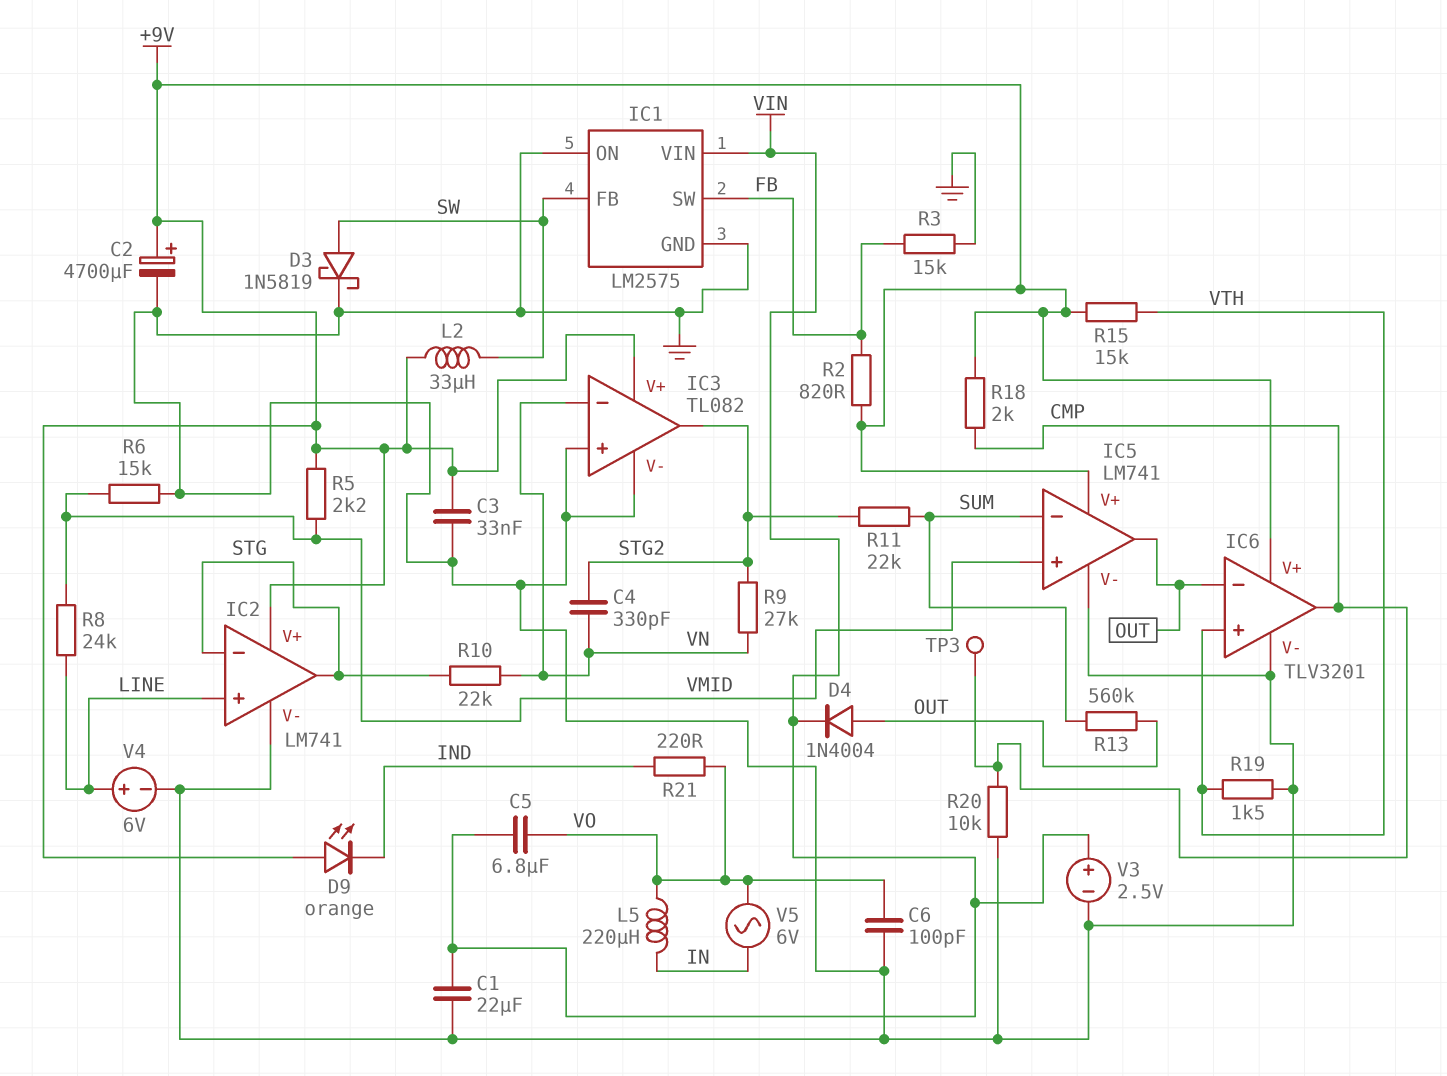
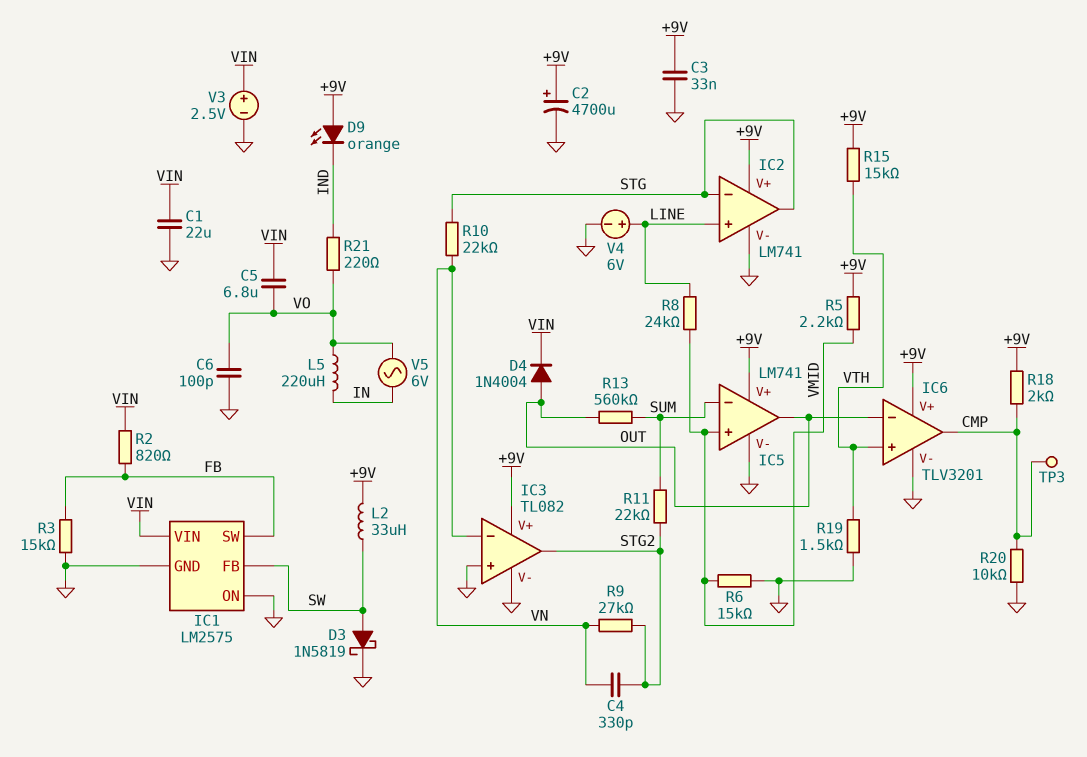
R2: 820 (+9V, FB) -> 820 (FB, VIN)

